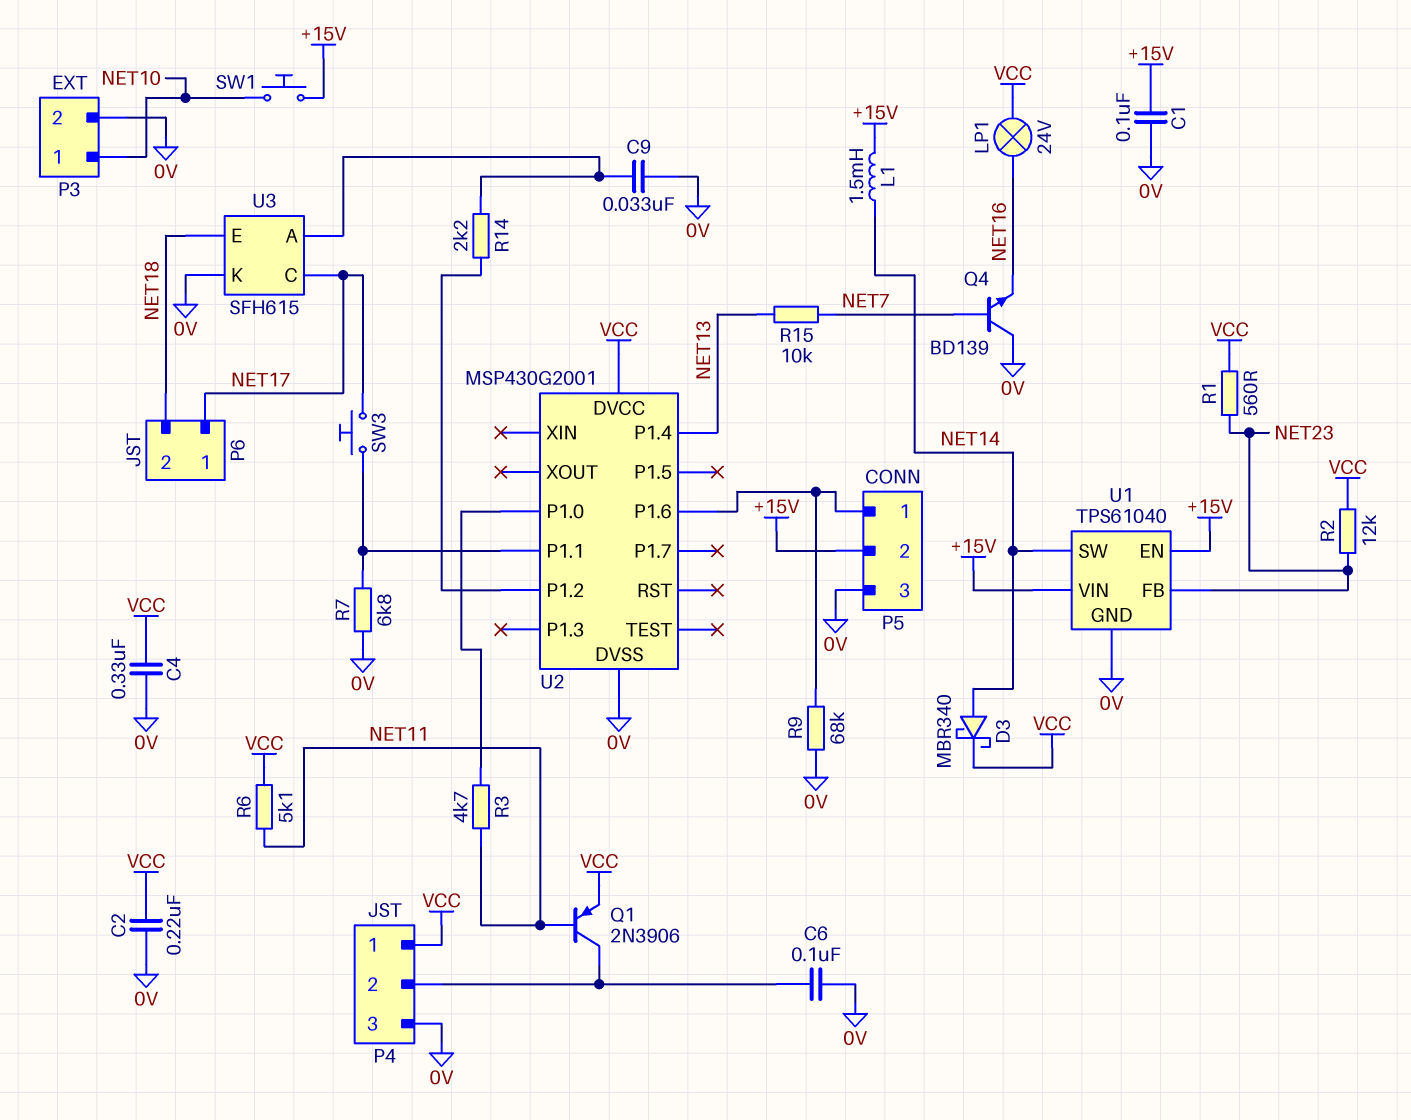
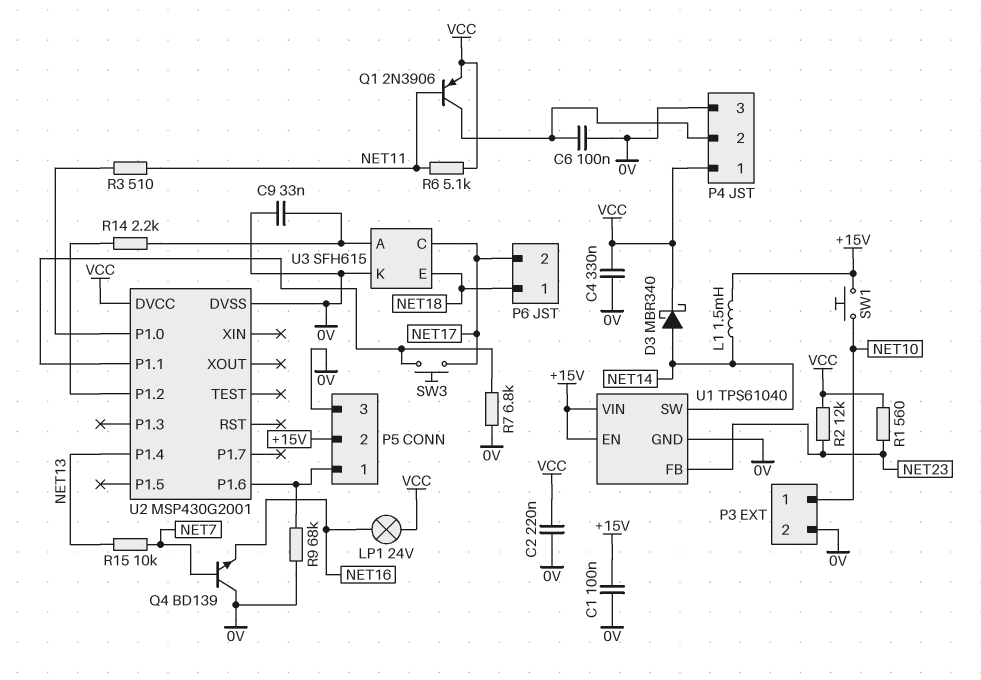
P6 pin 1: NET17 -> NET18
P6 pin 2: NET18 -> NET17
R3: 4.7k (NET11, U2/P1.0) -> 510 (NET11, U2/P1.0)

